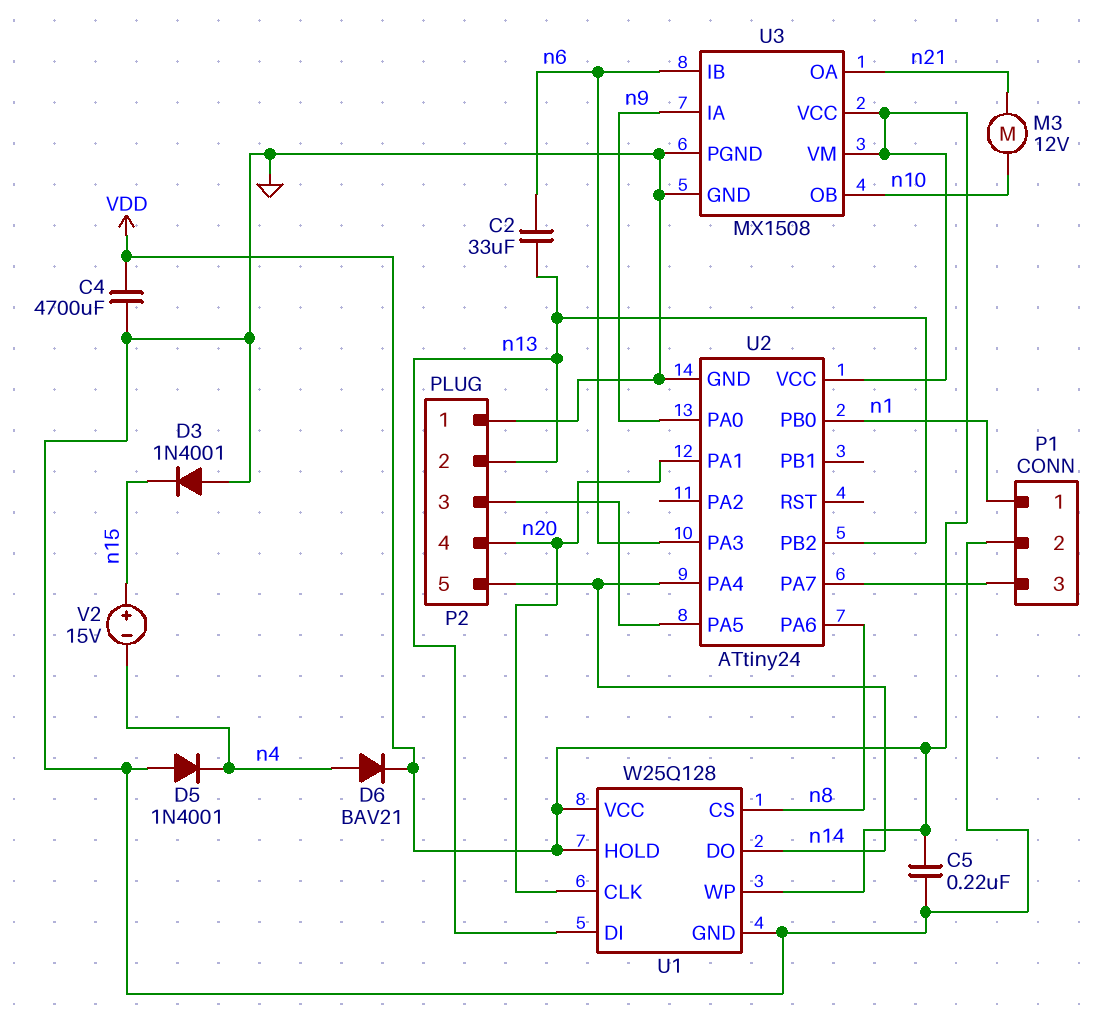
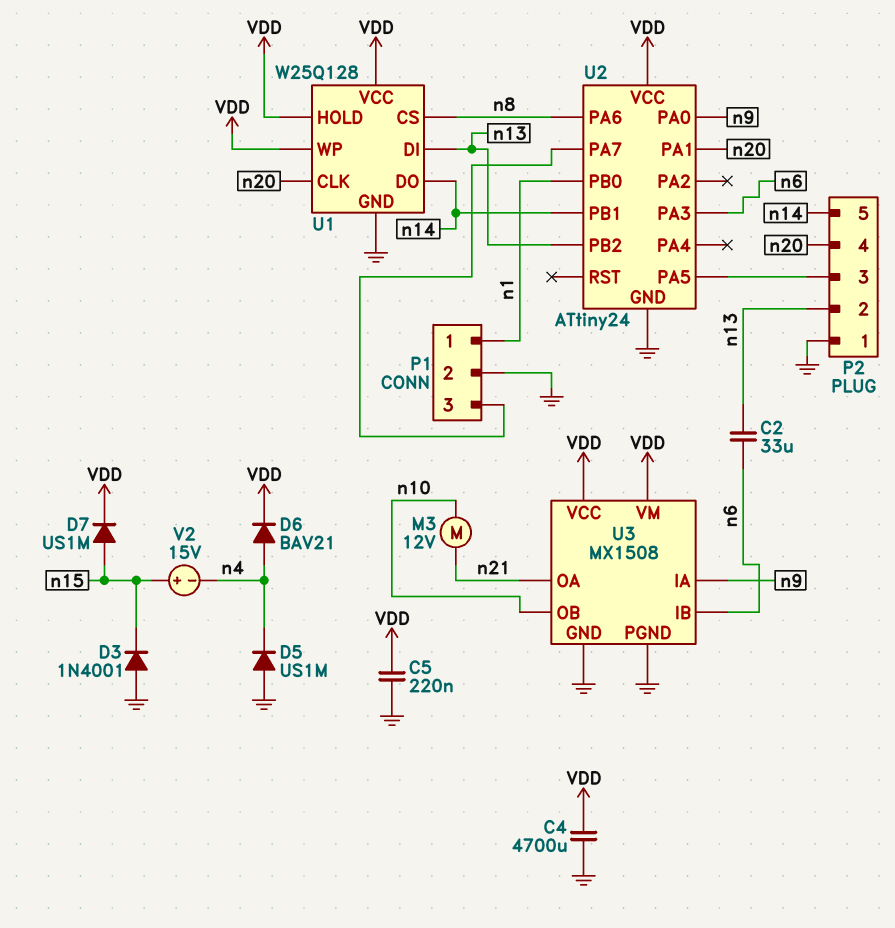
D5: diode 1N4001 (A GND, K n4) -> diode US1M (A GND, K n4)
D7: none -> diode US1M (A n15, K VDD)
U2 pin PA4: n14 -> none
U2 pin PB1: none -> n14

